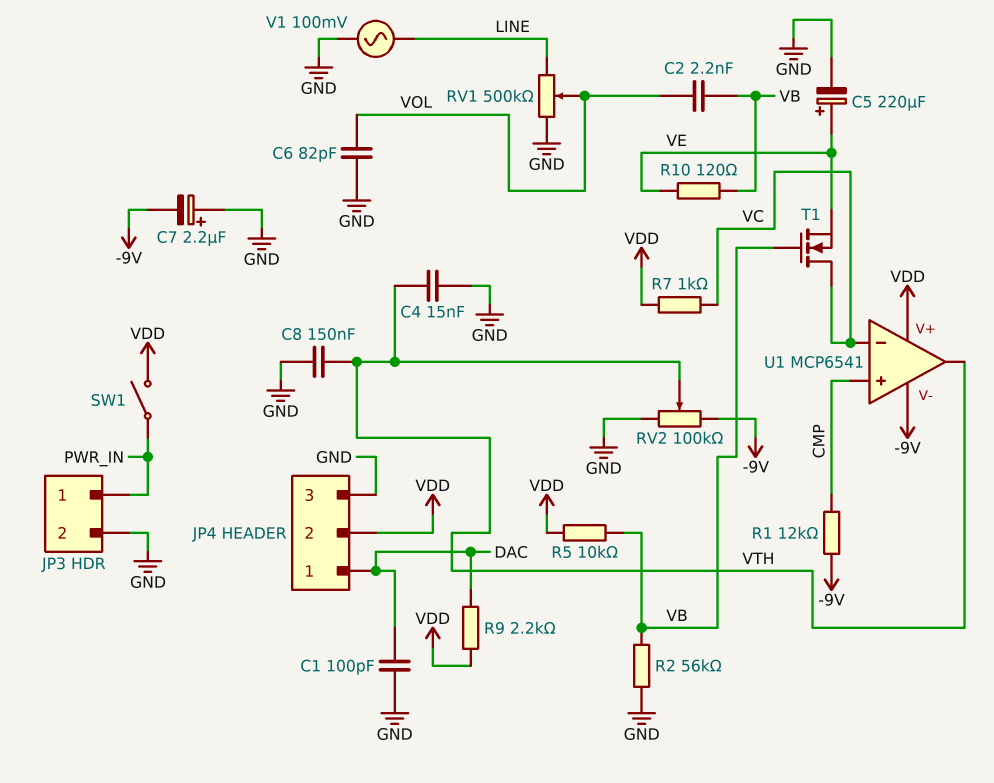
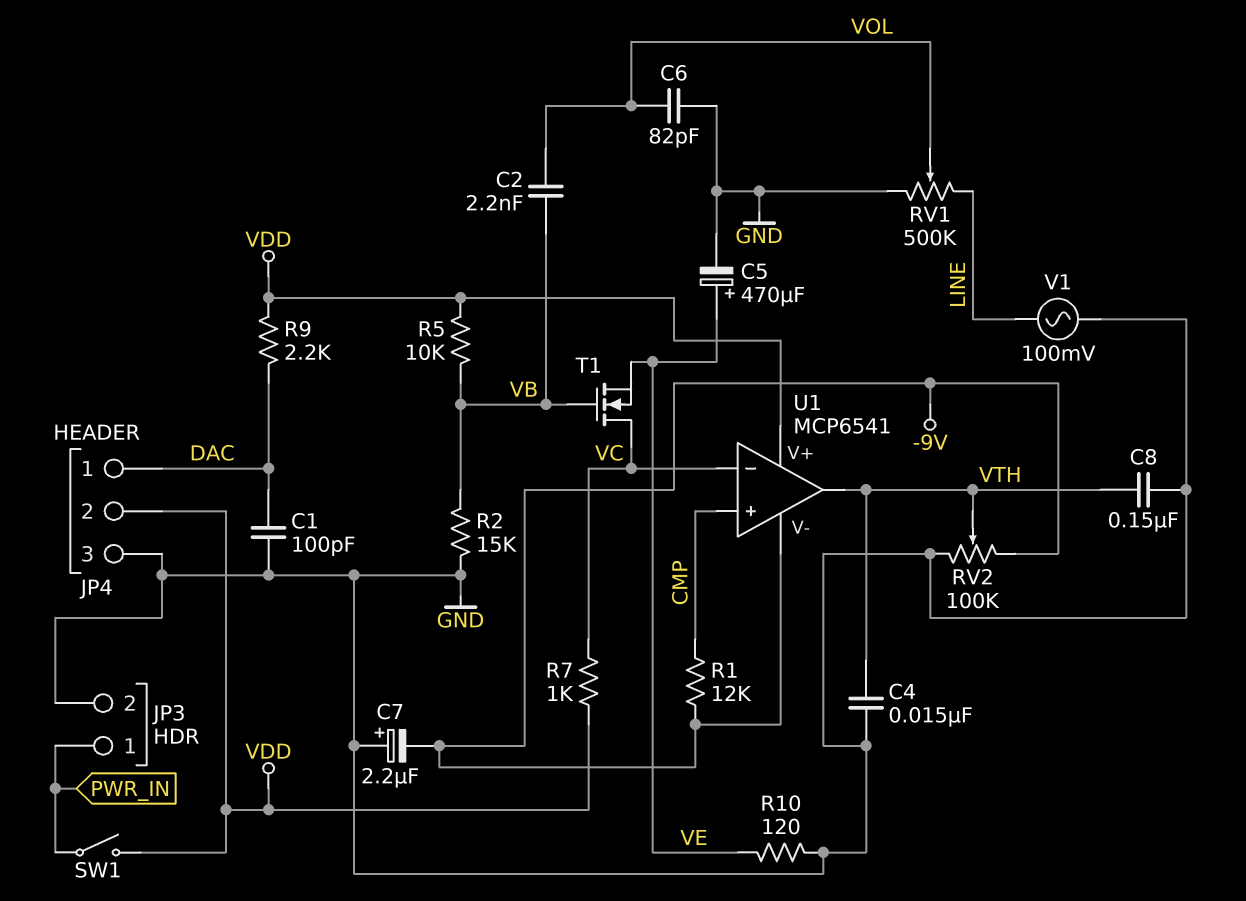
C5: 220uF (plus VE, minus GND) -> 470uF (plus VE, minus GND)
R2: 56k (GND, VB) -> 15k (GND, VB)
R10: 120 (VB, VE) -> 120 (GND, VE)

